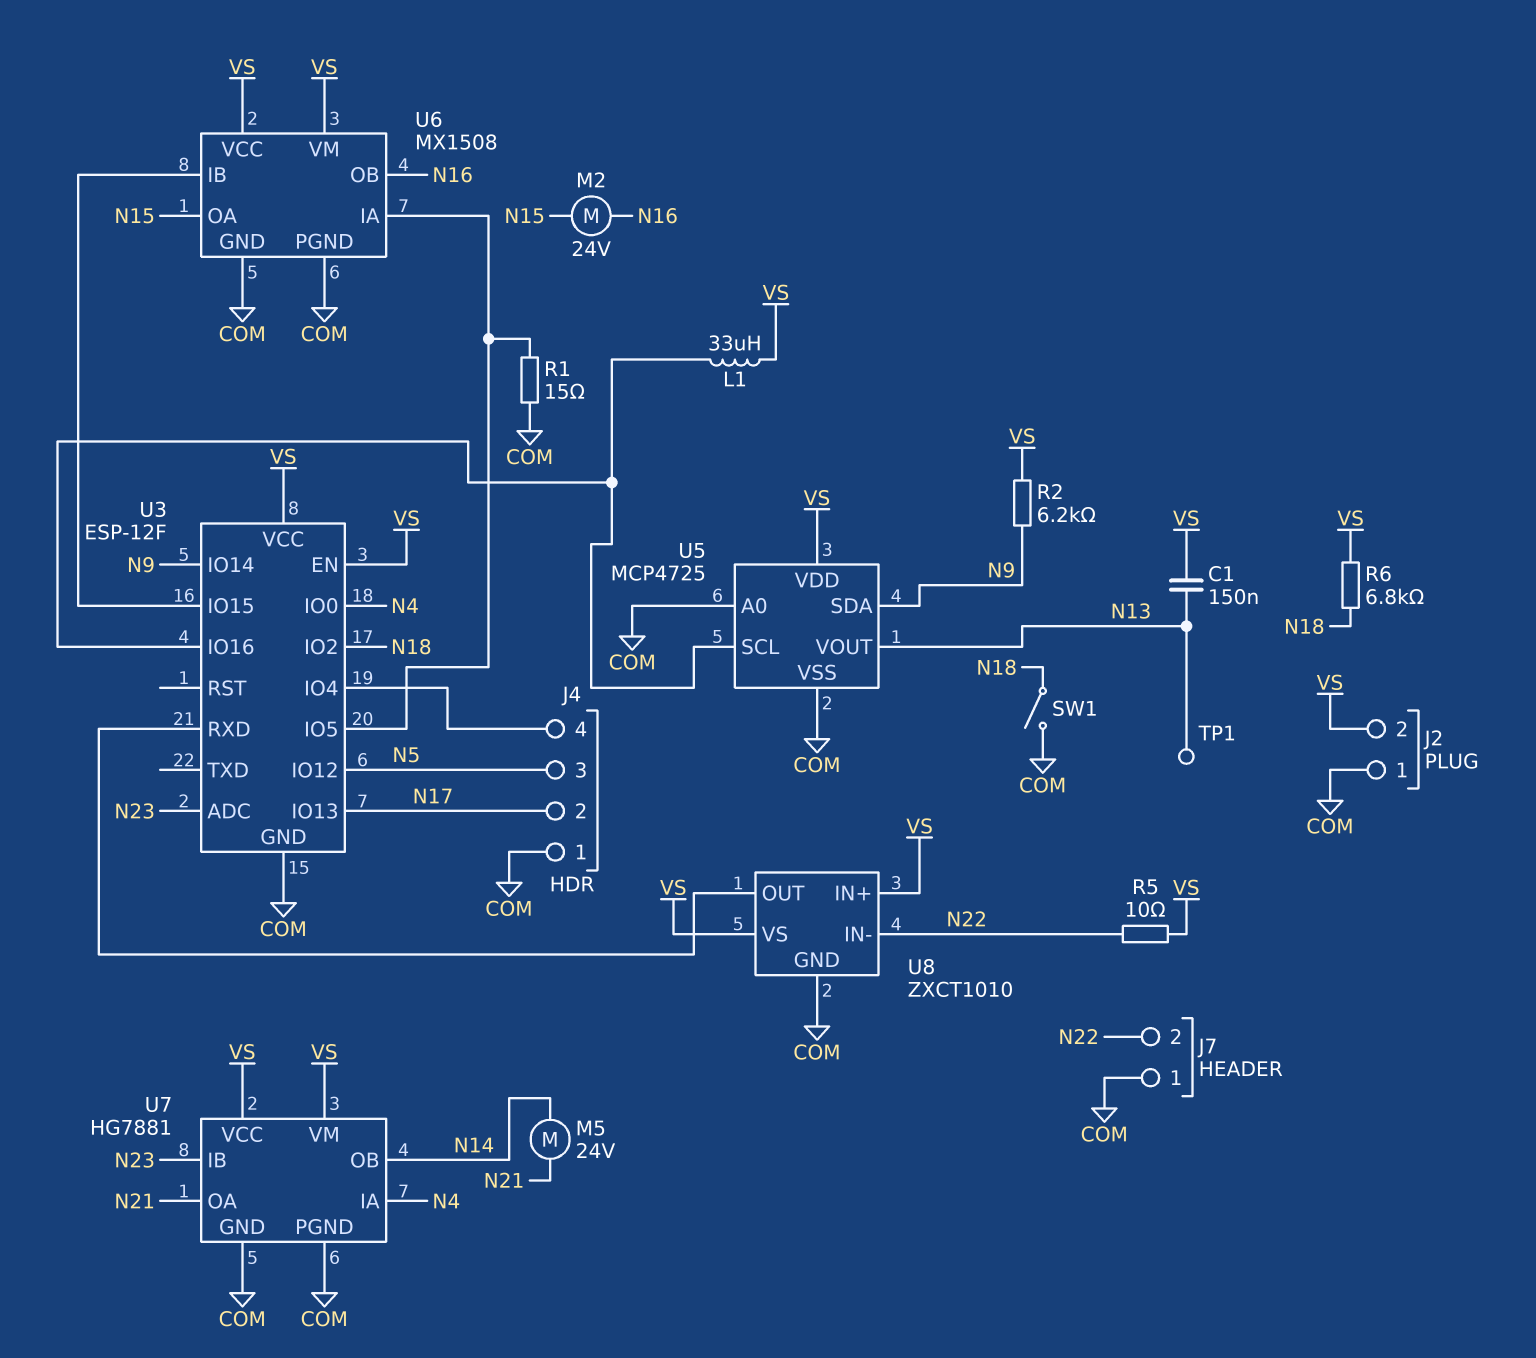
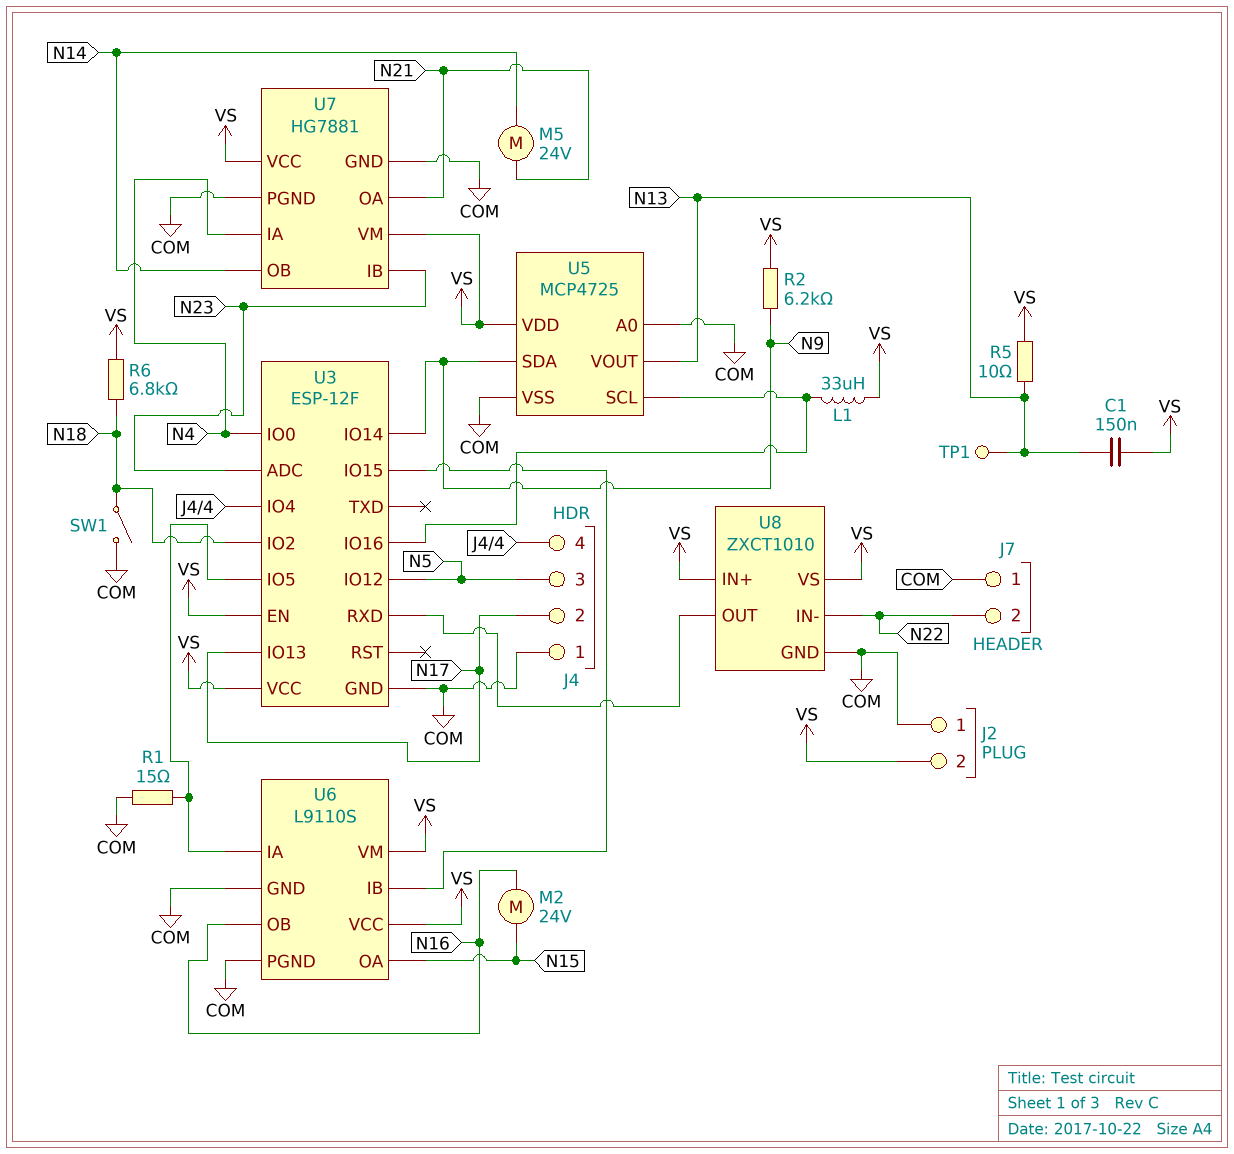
R5: 10 (N22, VS) -> 10 (N13, VS)
U6: MX1508 -> L9110S

